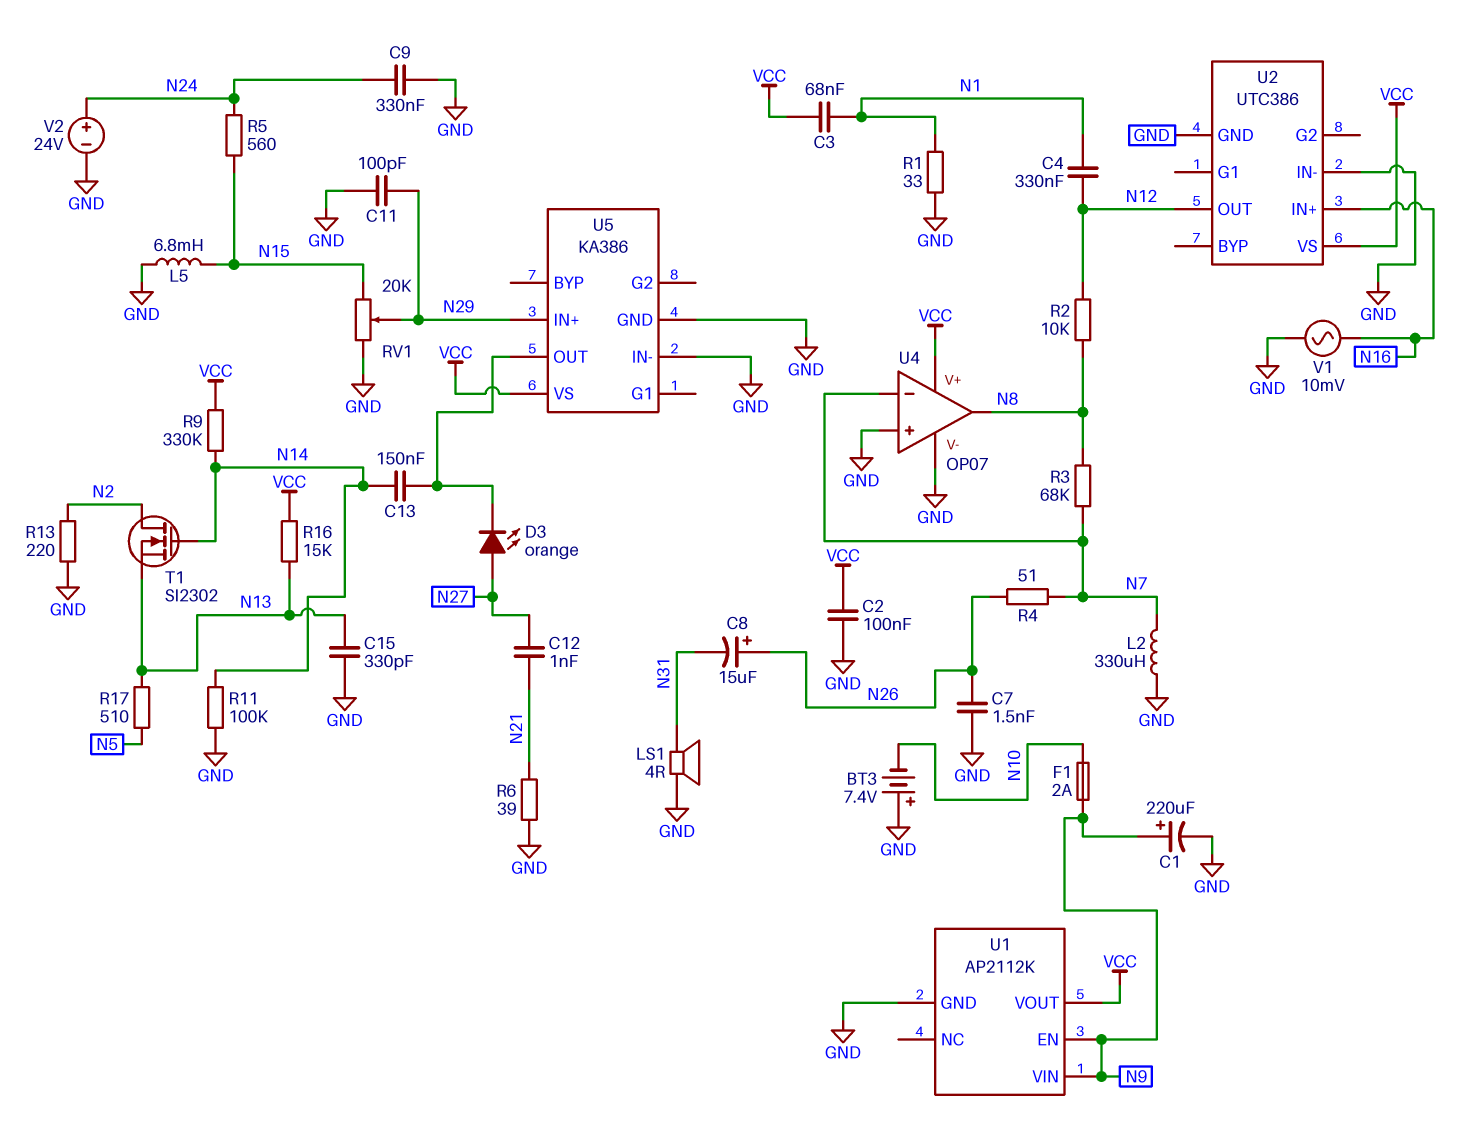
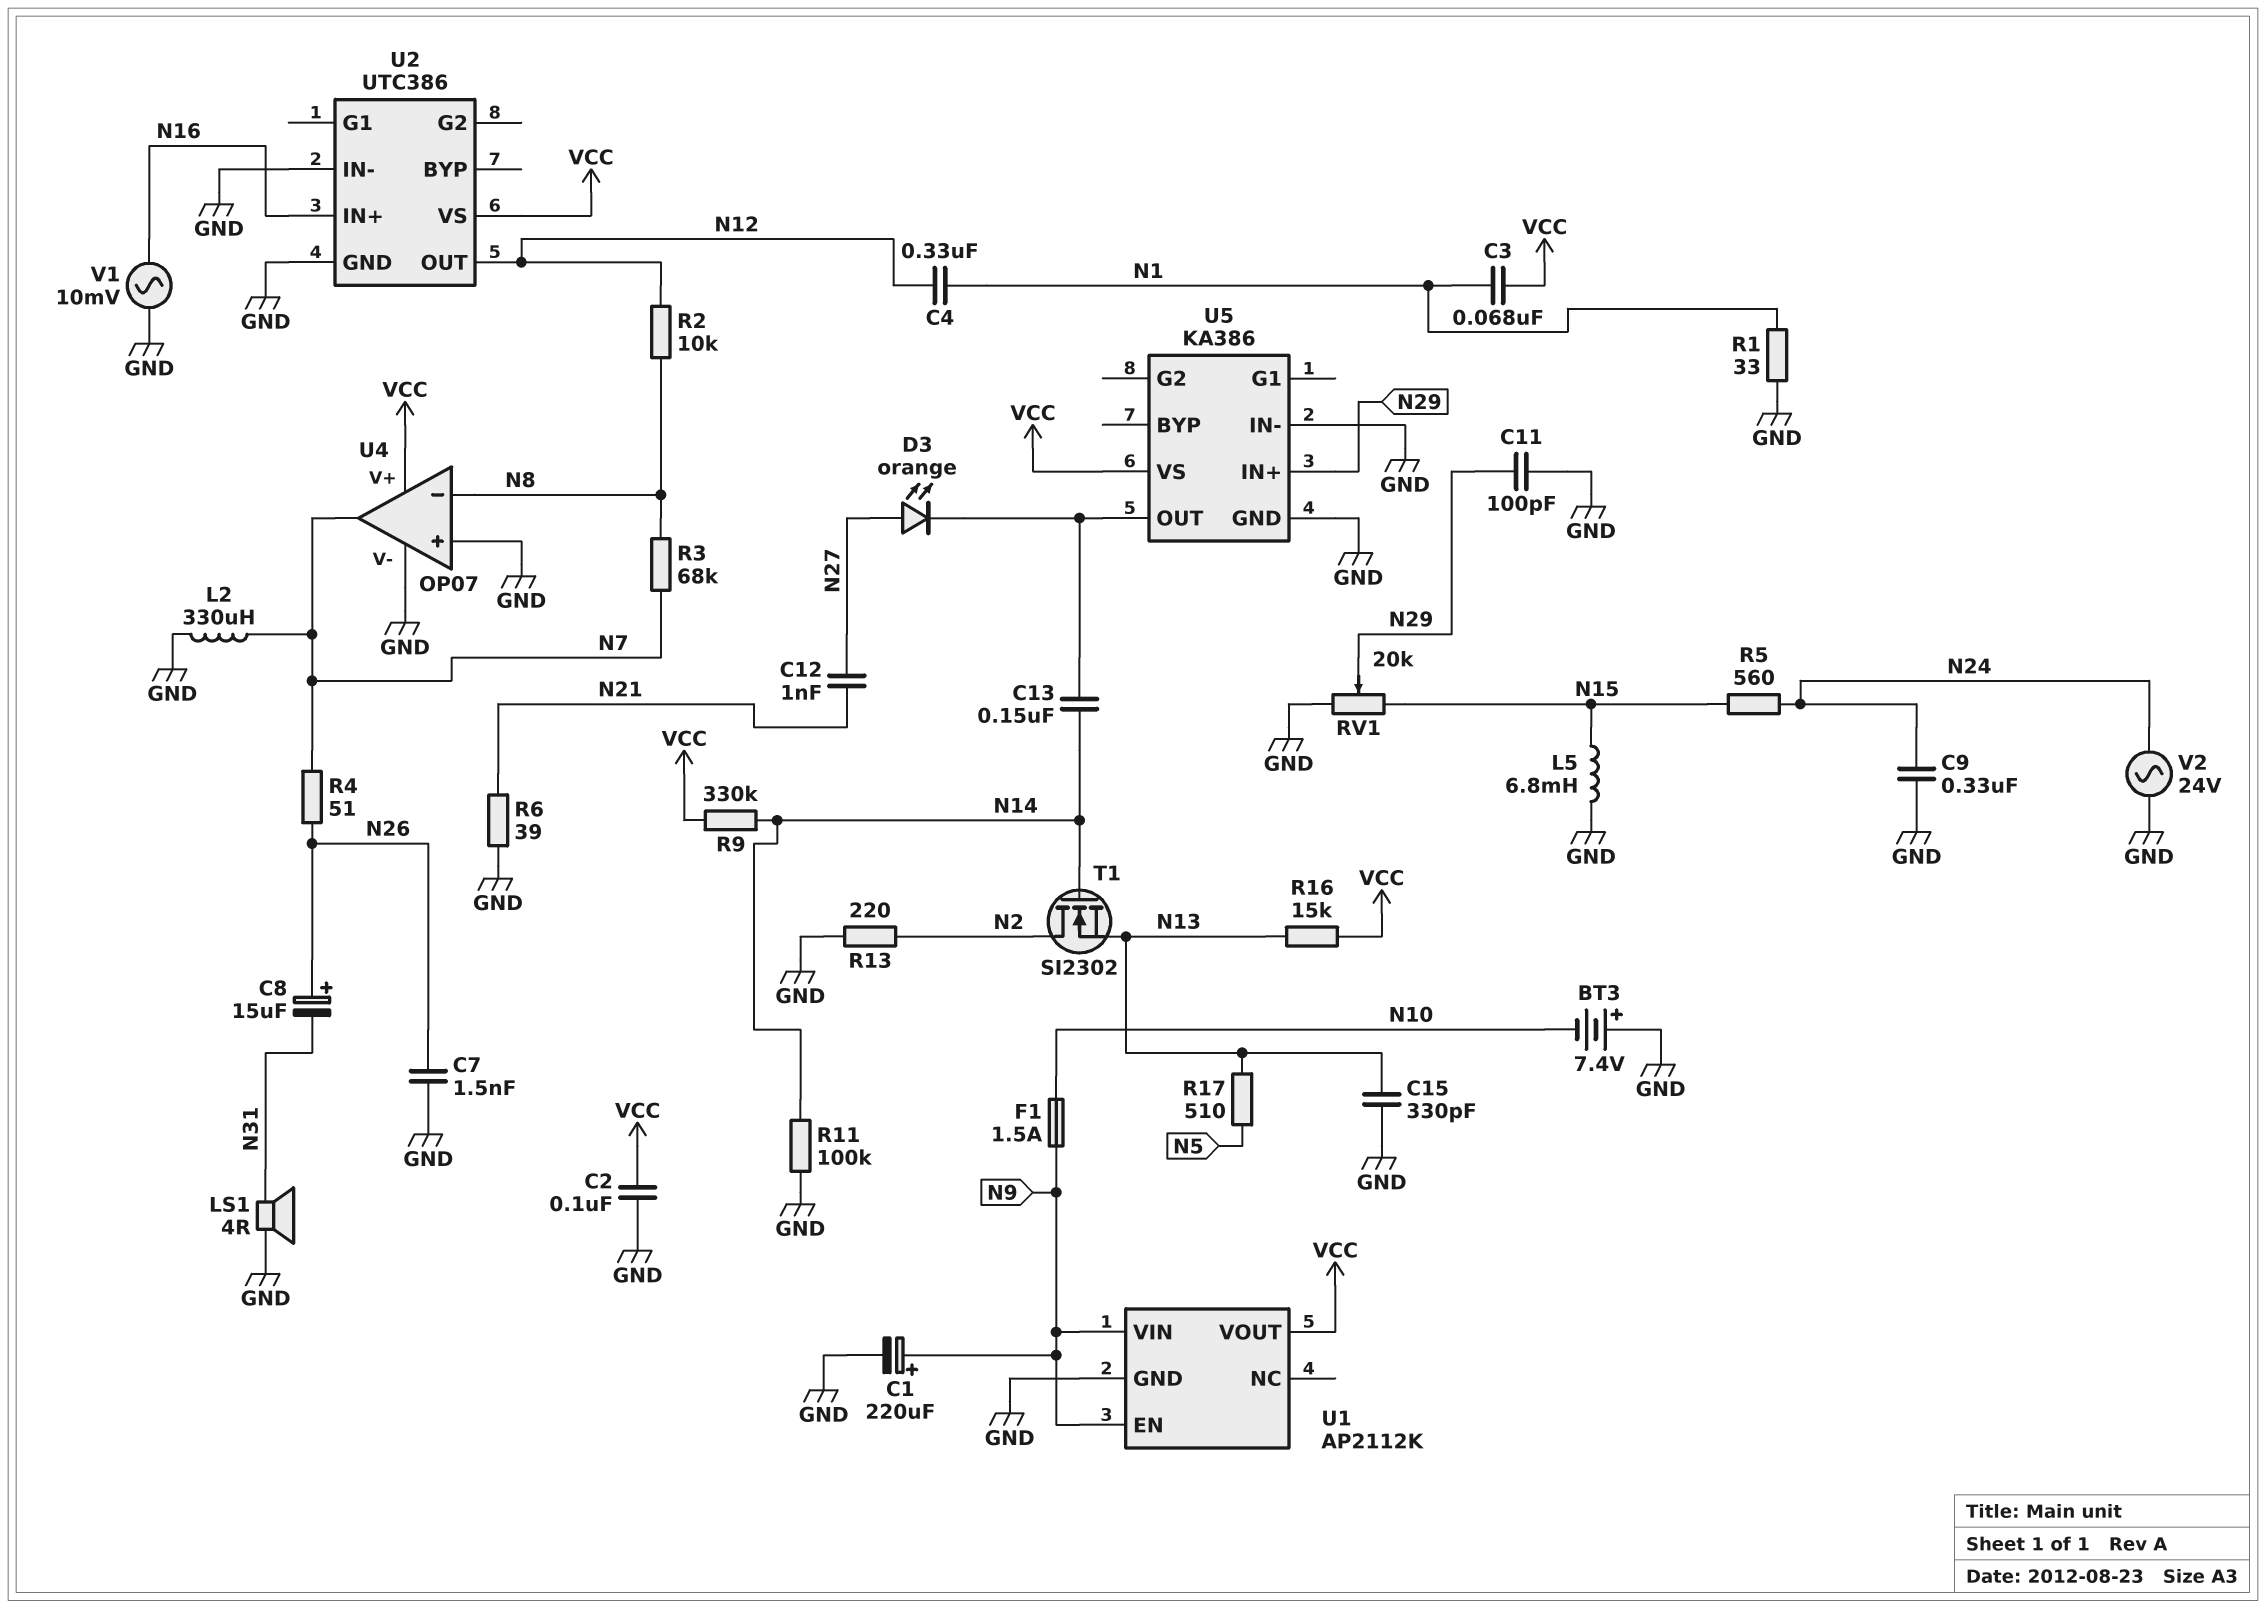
F1: 2A (N9, N10) -> 1.5A (N9, N10)
U4 pin in-: N7 -> N8
U4 pin out: N8 -> N7
V2: 24V (plus N24, minus GND) -> AC 24V (GND, N24)

